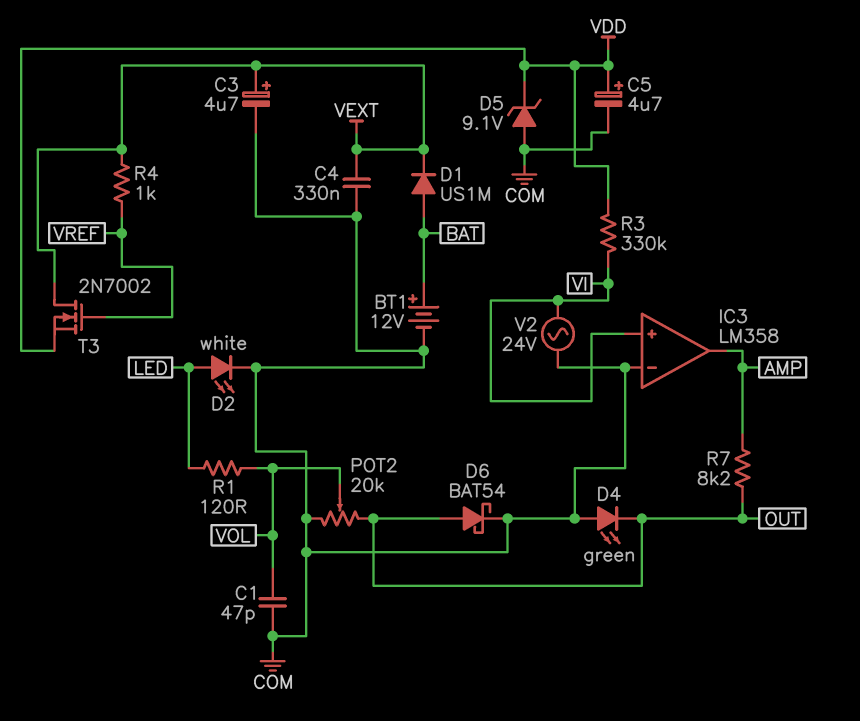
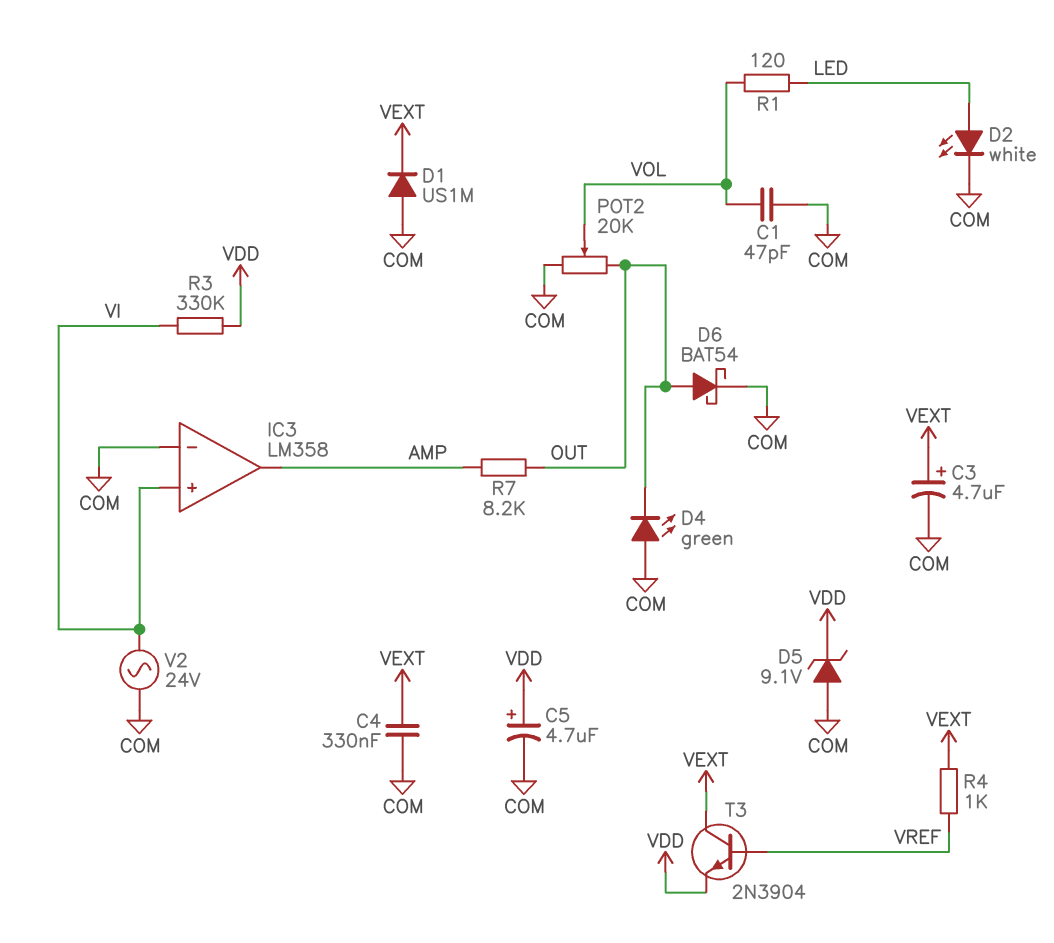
BT1: 12V (plus BAT, minus COM) -> none
D1: diode US1M (A BAT, K VEXT) -> diode US1M (A COM, K VEXT)
T3: NMOS 2N7002 (G VREF, D VEXT, S VDD) -> NPN 2N3904 (B VREF, C VEXT, E VDD)

